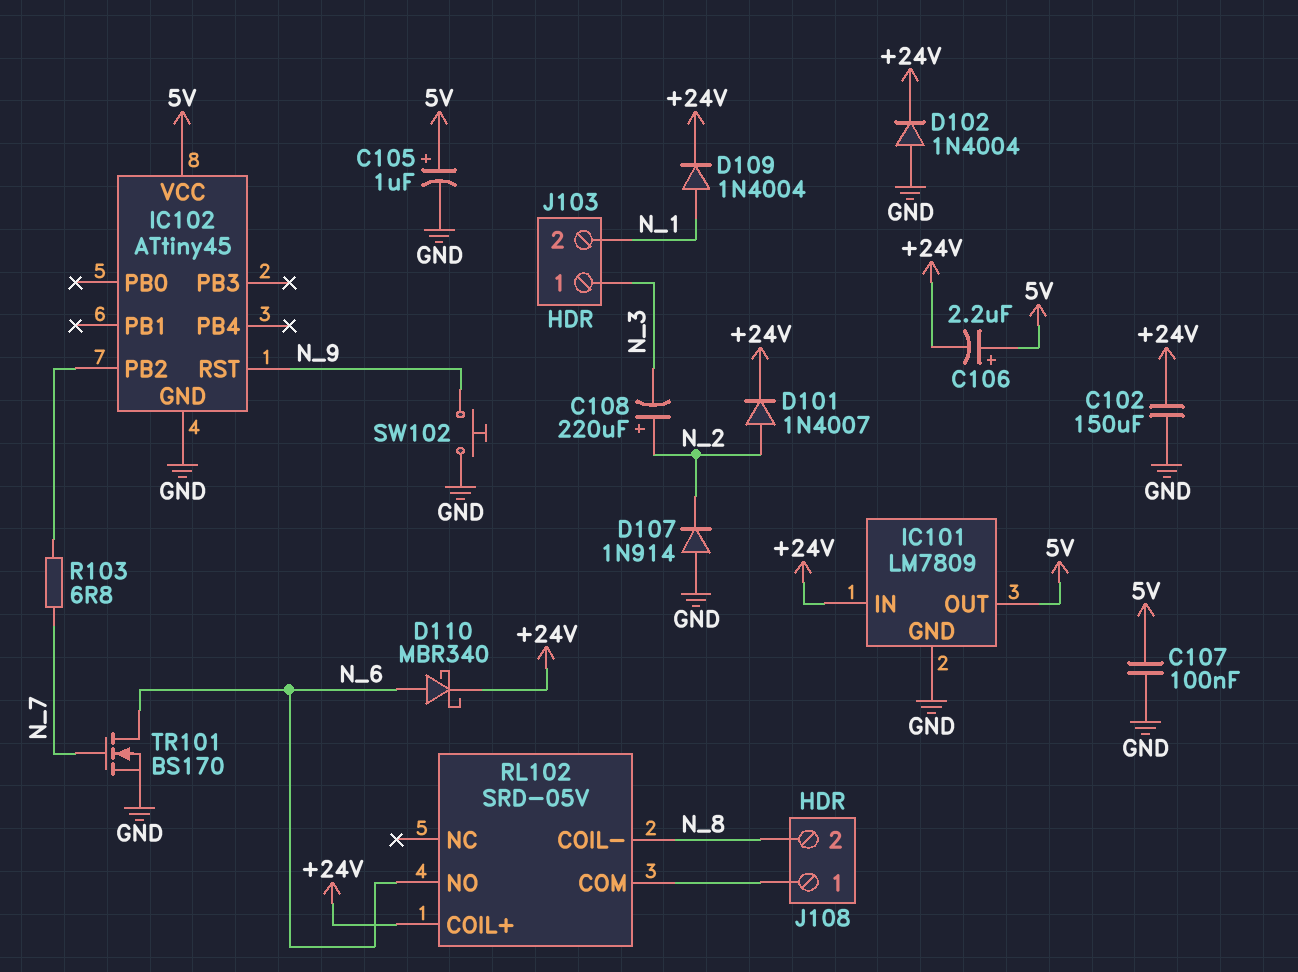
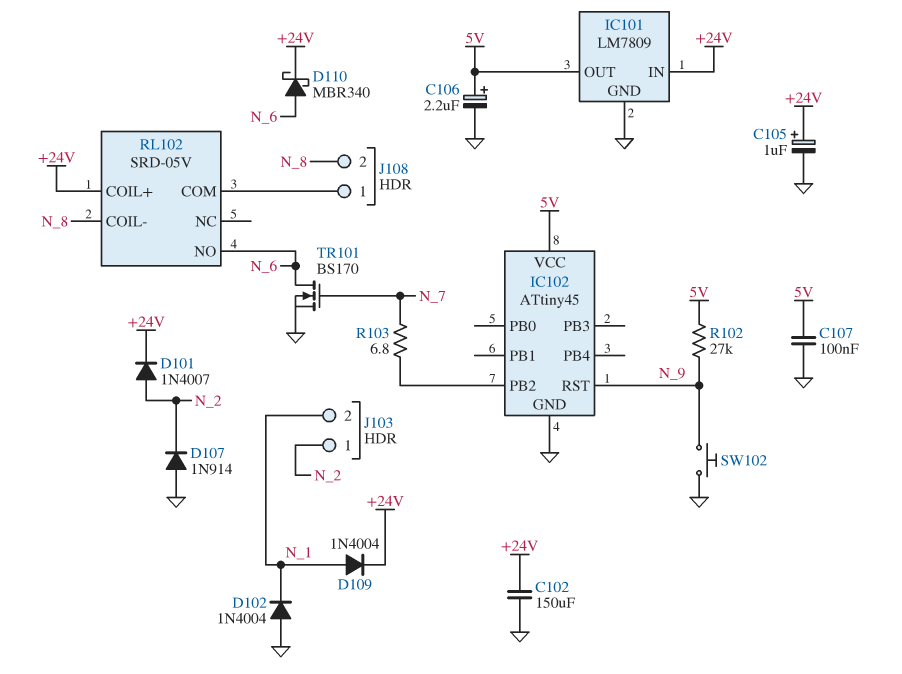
C105: 1uF (plus 5V, minus GND) -> 1uF (plus +24V, minus GND)
C106: 2.2uF (plus 5V, minus +24V) -> 2.2uF (plus 5V, minus GND)
C108: 220uF (plus N_2, minus N_3) -> none
D102: diode 1N4004 (A GND, K +24V) -> diode 1N4004 (A GND, K N_1)
J103 pin 1: N_3 -> N_2
R102: none -> 27k (5V, N_9)

